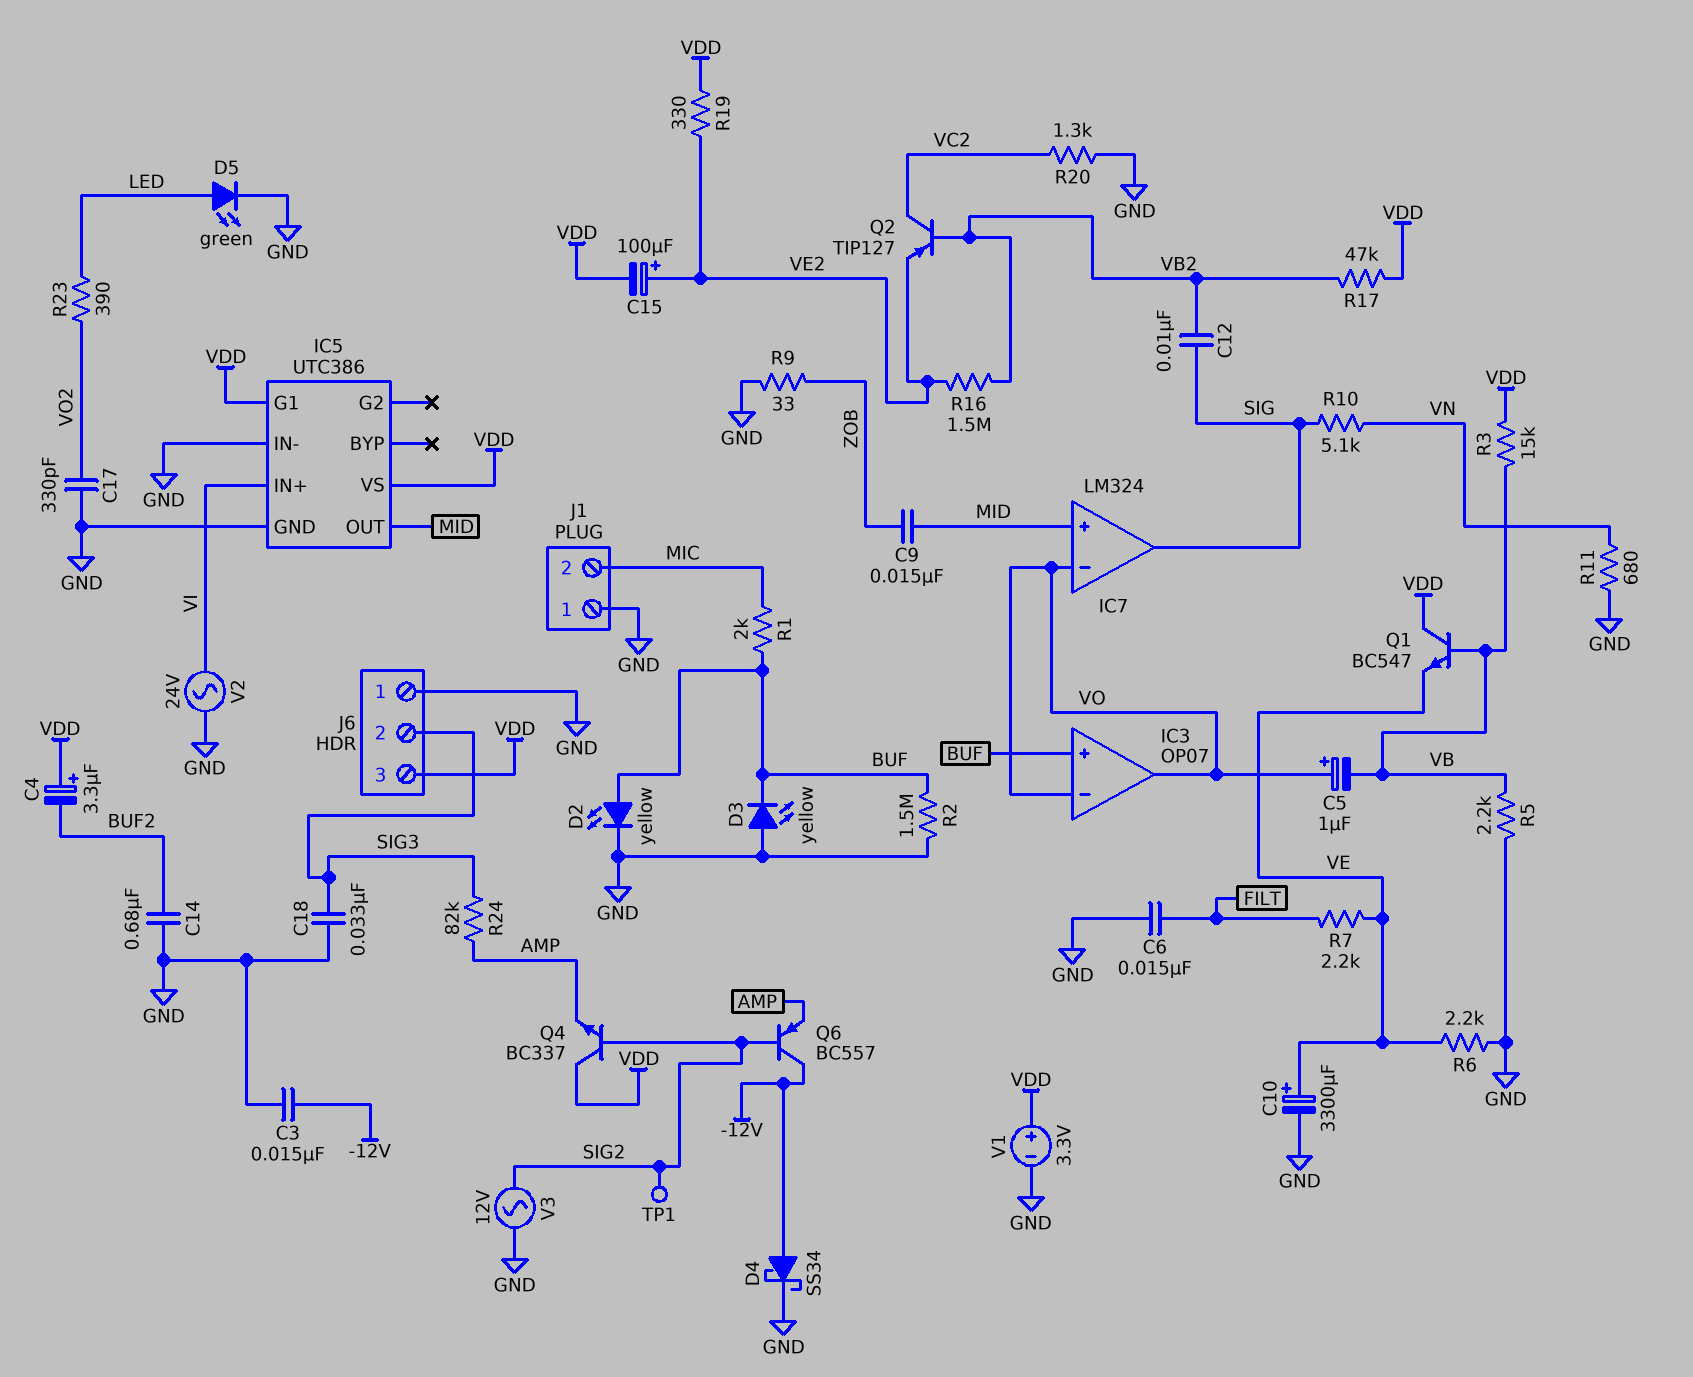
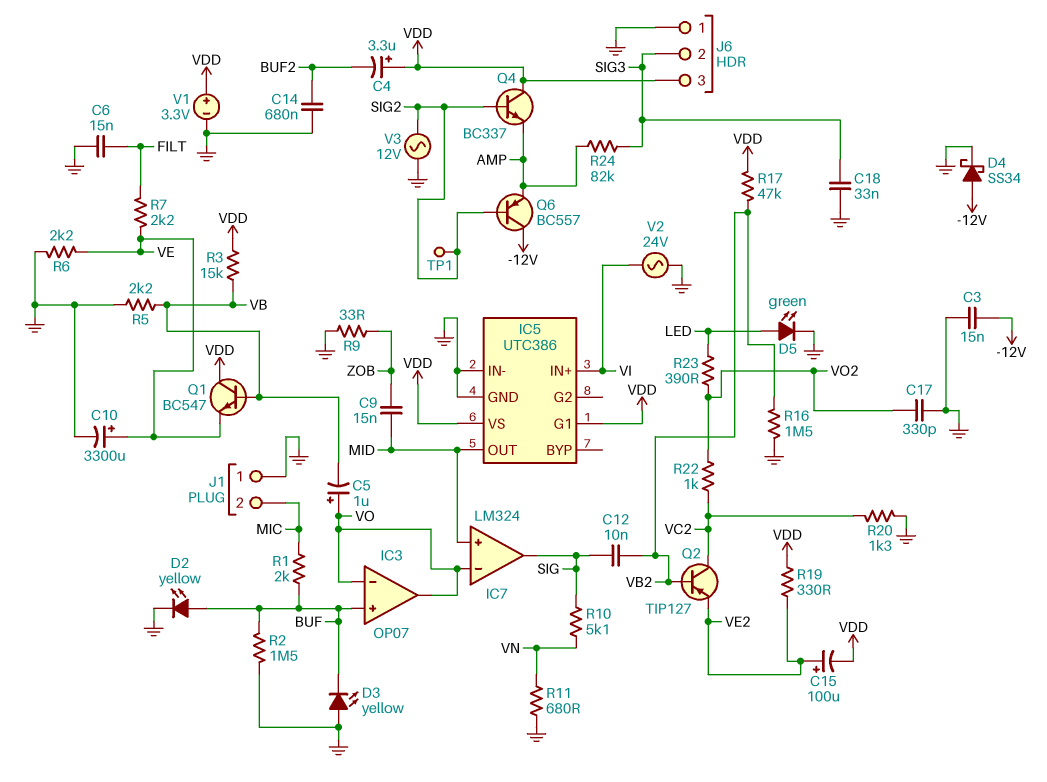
R16: 1.5M (VB2, VE2) -> 1.5M (GND, VB2)
R22: none -> 1k (VC2, VO2)

